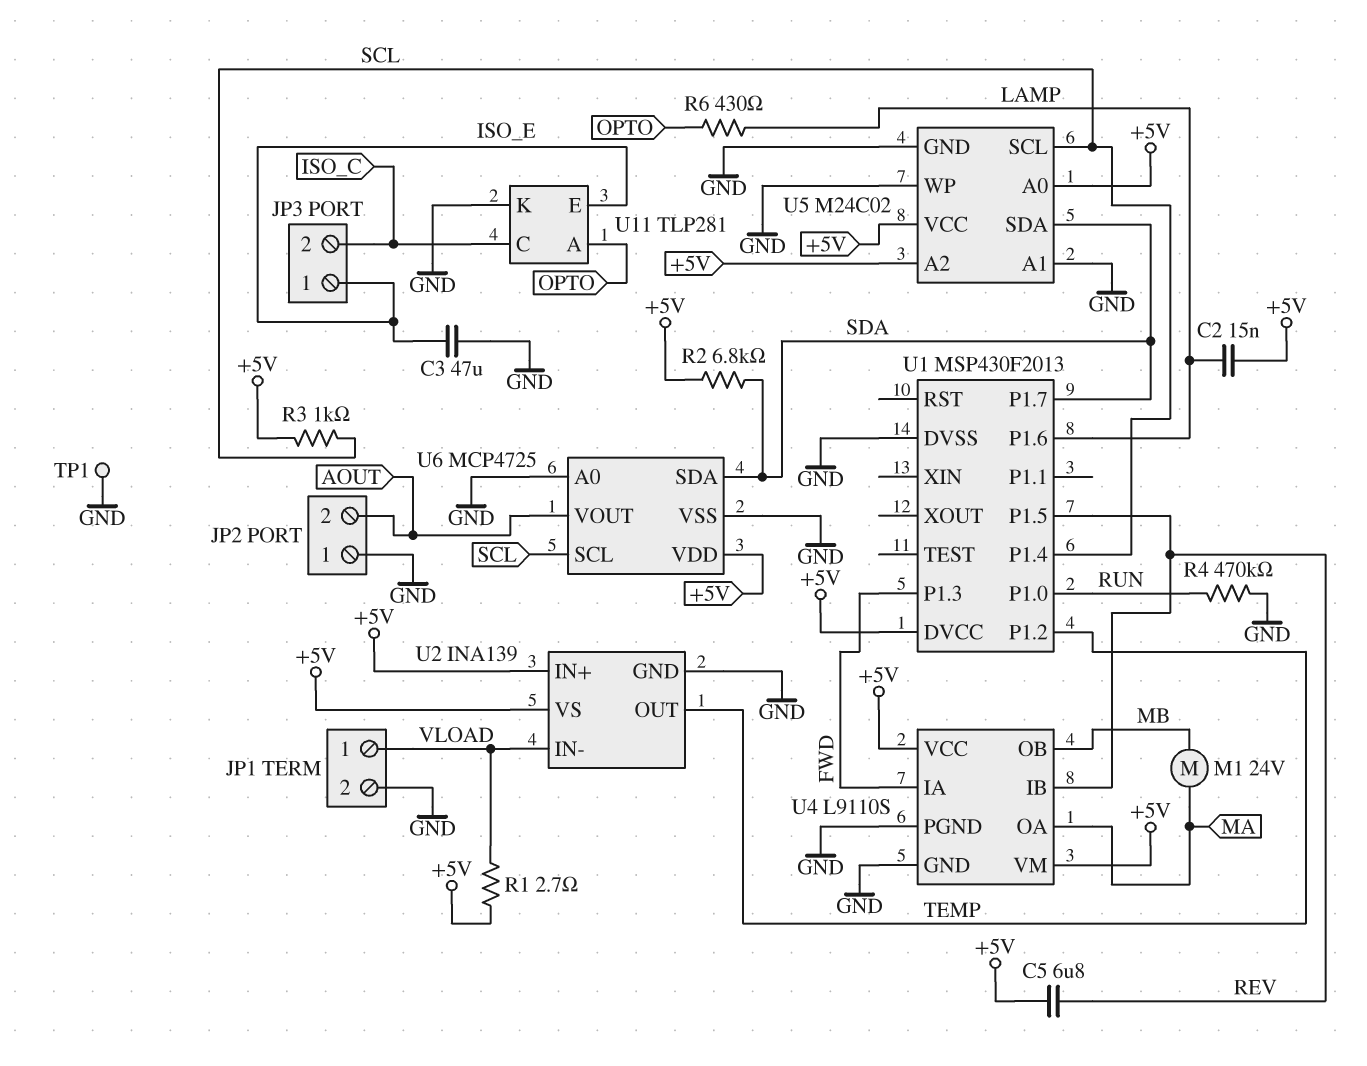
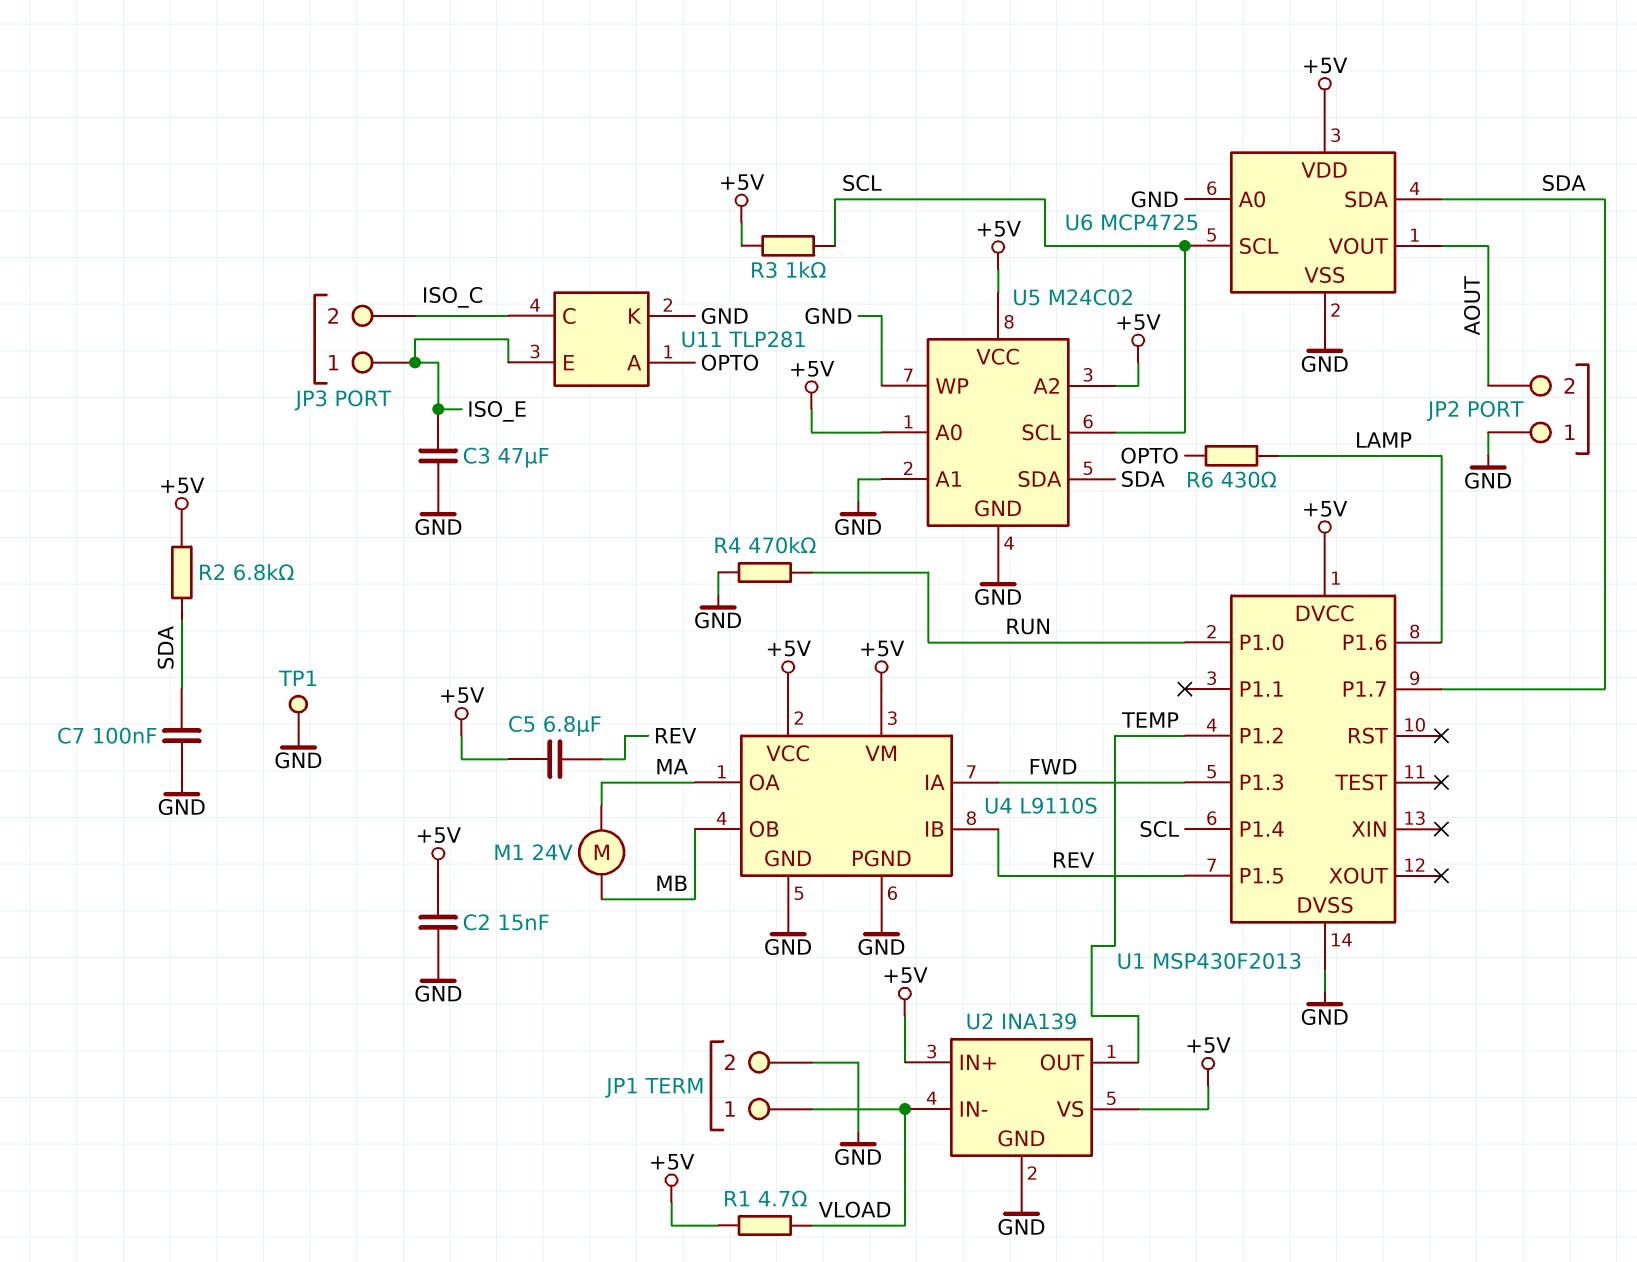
C2: 15nF (+5V, LAMP) -> 15nF (+5V, GND)
C7: none -> 100nF (GND, SDA)
R1: 2.7 (+5V, VLOAD) -> 4.7 (+5V, VLOAD)

